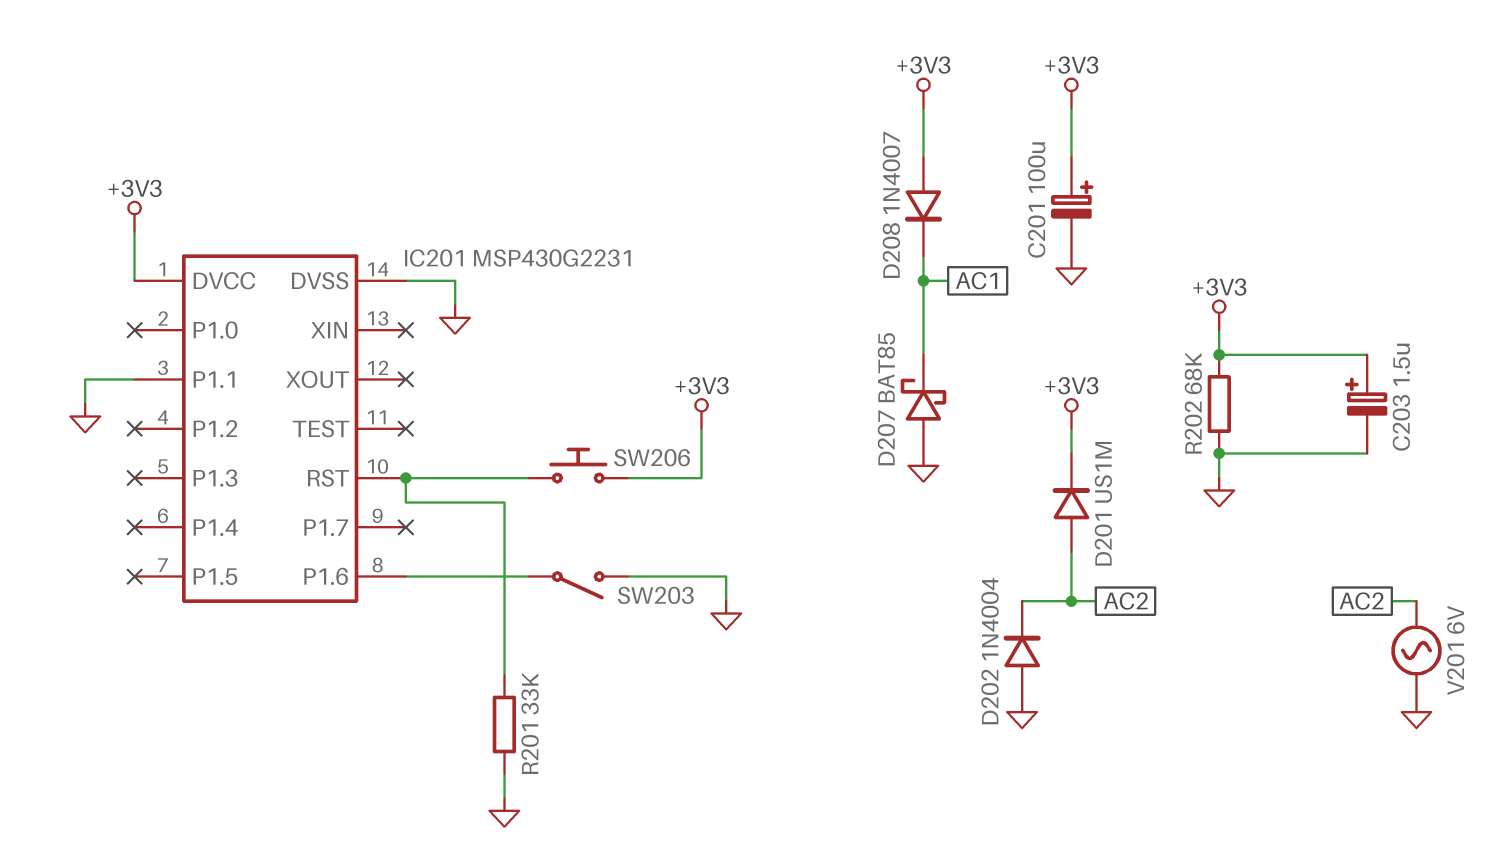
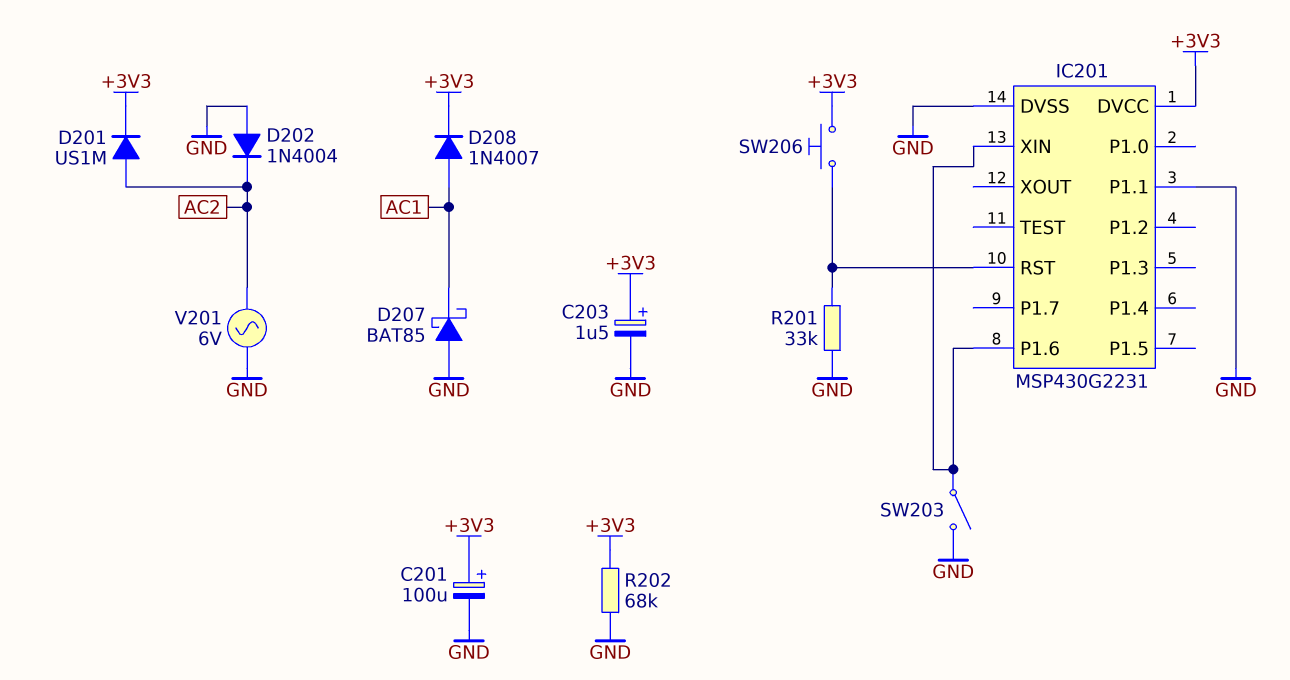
D208: diode 1N4007 (A +3V3, K AC1) -> diode 1N4007 (A AC1, K +3V3)
IC201 pin XIN: none -> IC201/P1.6

